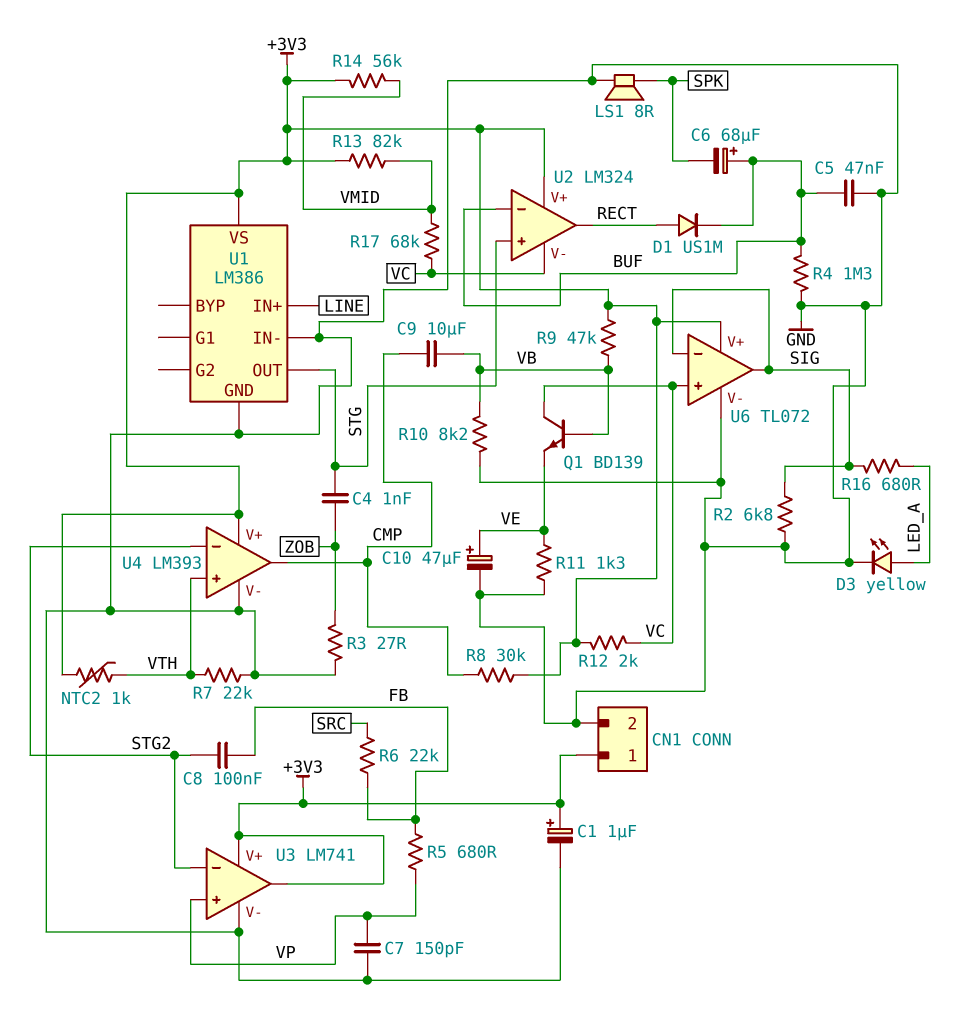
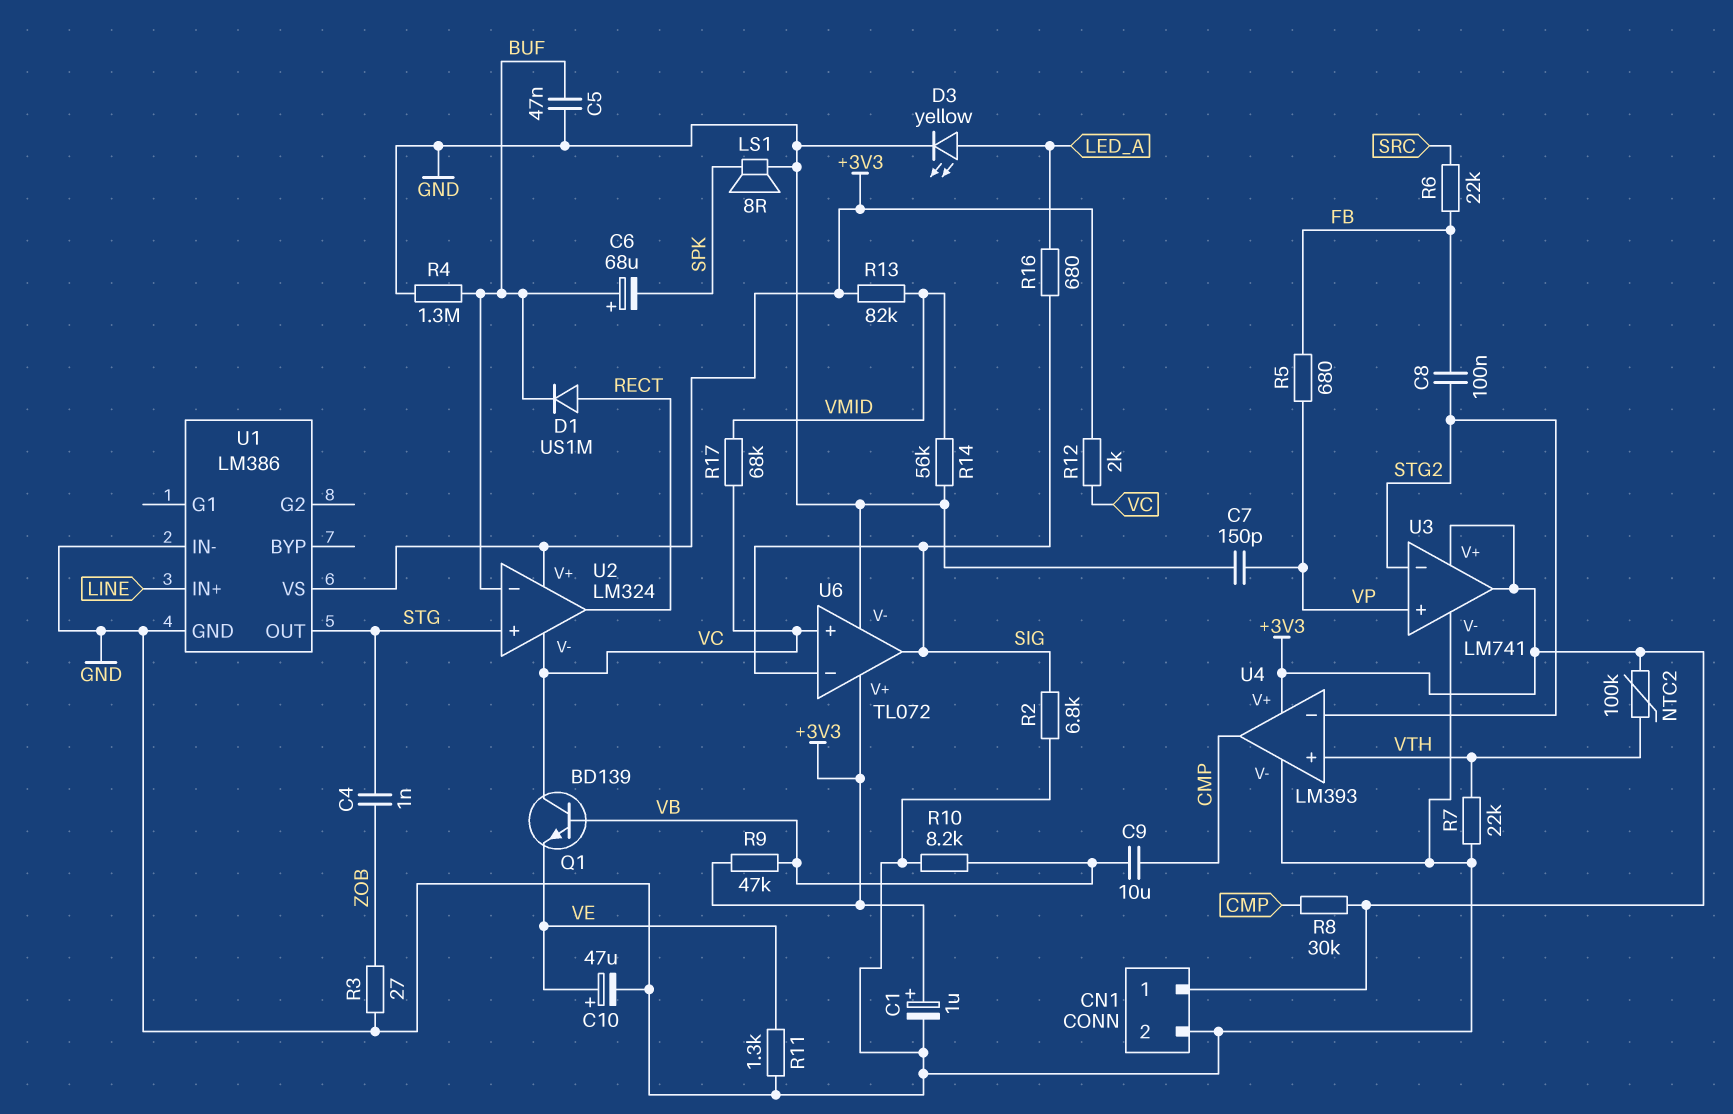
NTC2: 1k (+3V3, VTH) -> 100k (+3V3, VTH)
R14: 56k (+3V3, VMID) -> 56k (GND, VMID)

